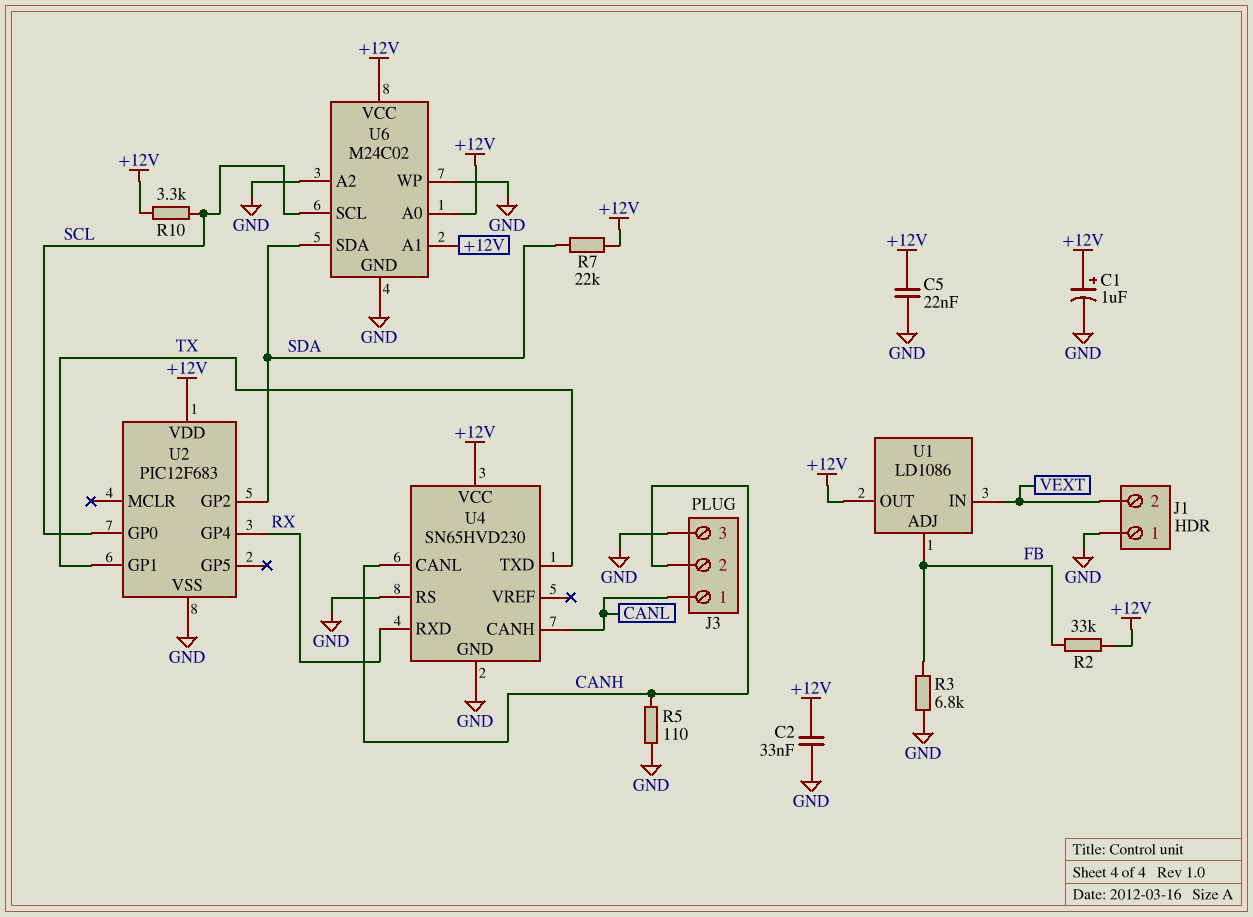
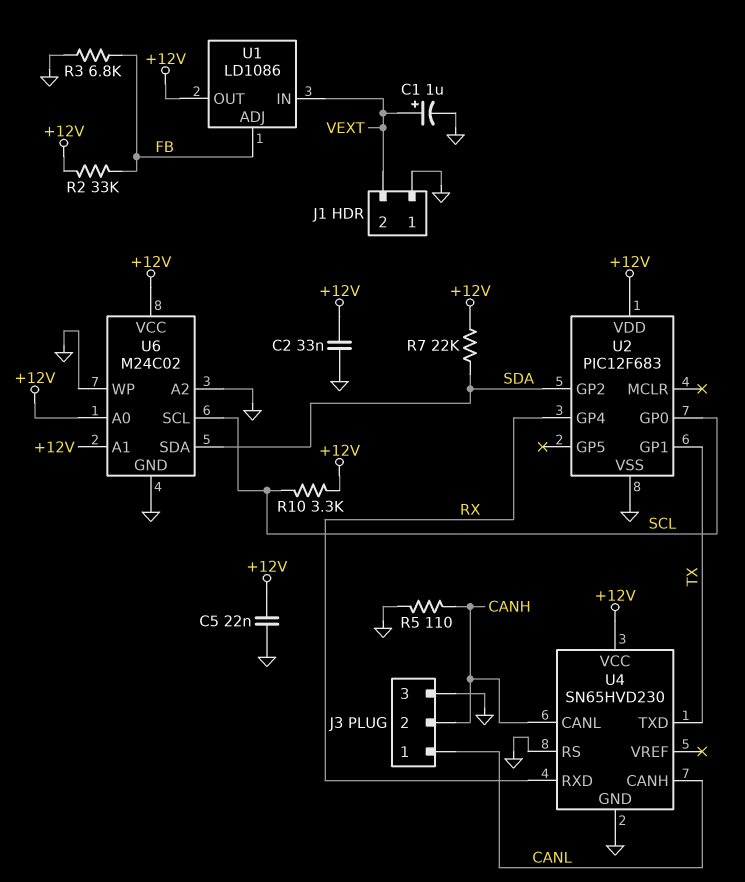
C1: 1uF (plus +12V, minus GND) -> 1uF (plus VEXT, minus GND)

